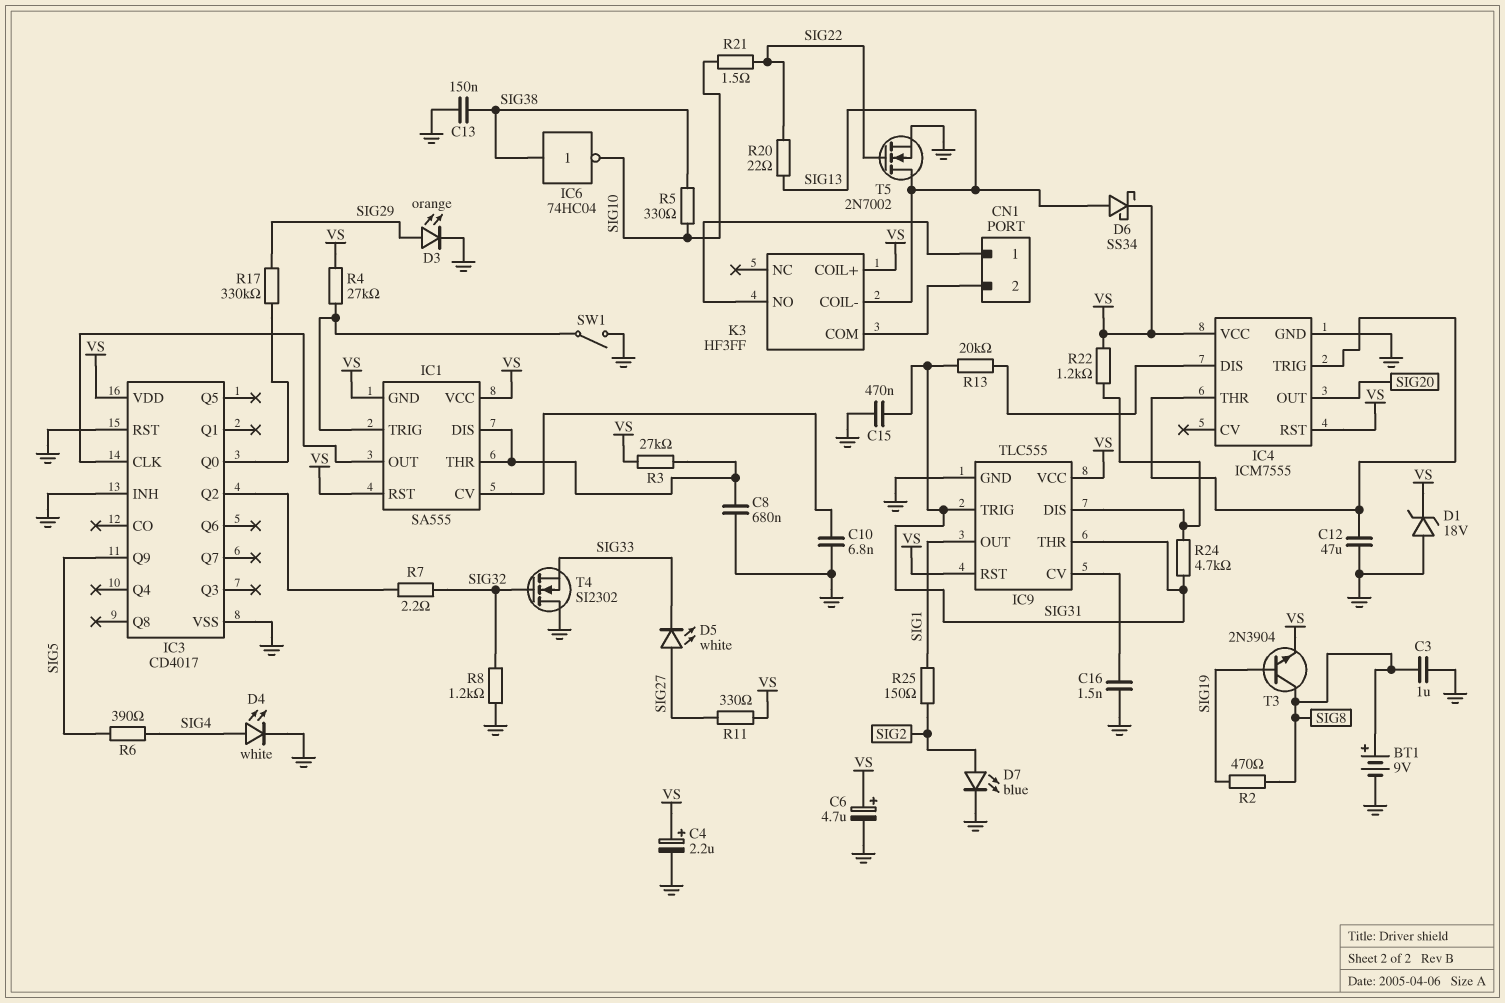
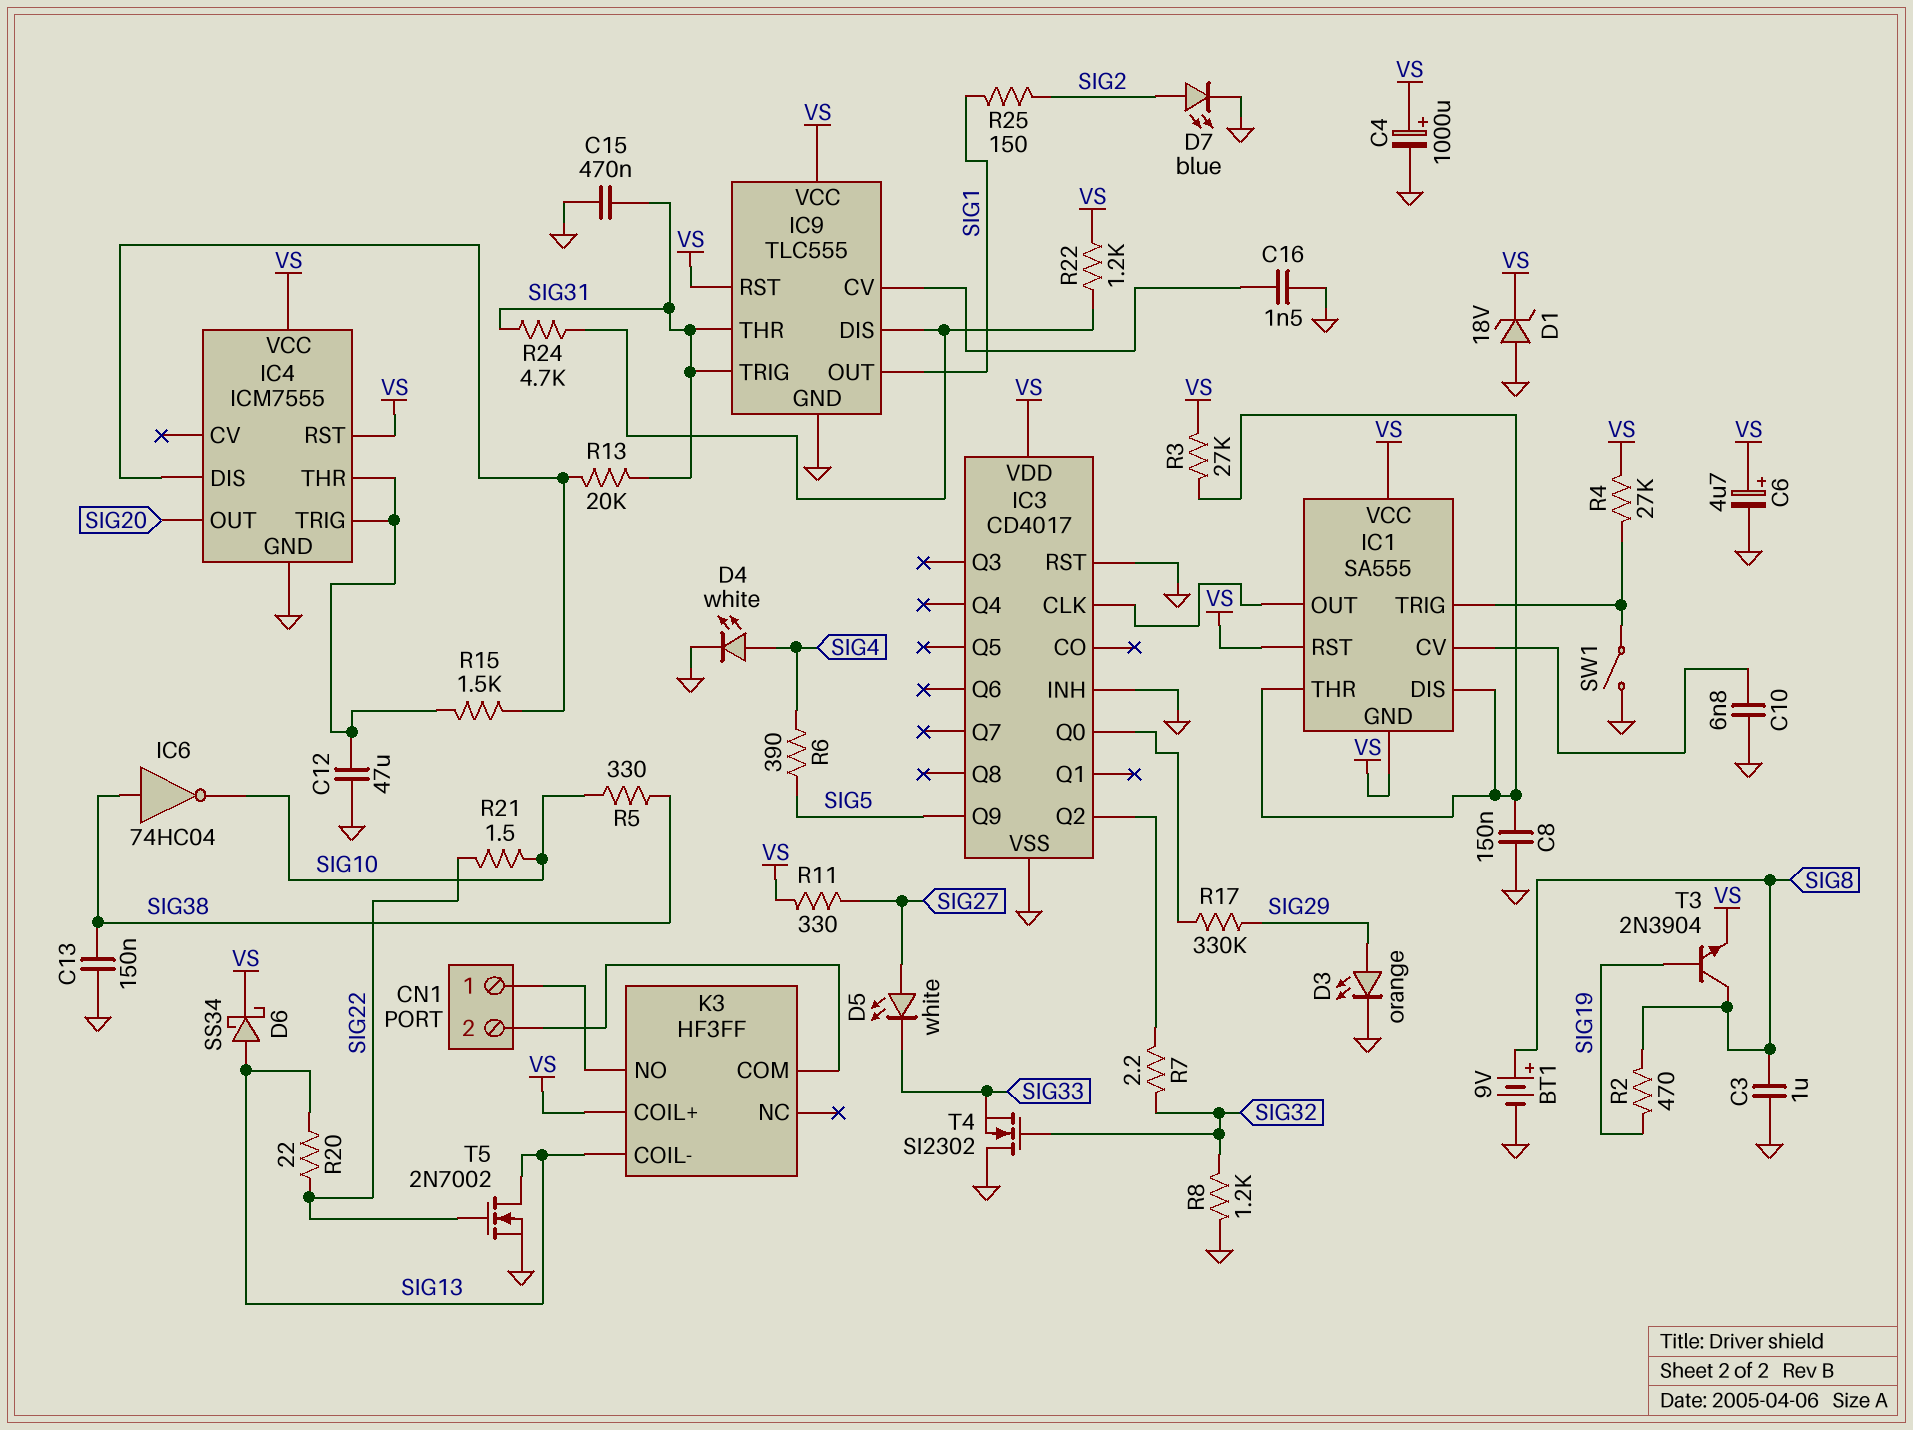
C4: 2.2uF (plus VS, minus GND) -> 1000uF (plus VS, minus GND)
C8: 680nF (GND, IC1/DIS) -> 150nF (GND, IC1/DIS)
R15: none -> 1.5k (IC4/DIS, IC4/THR)

